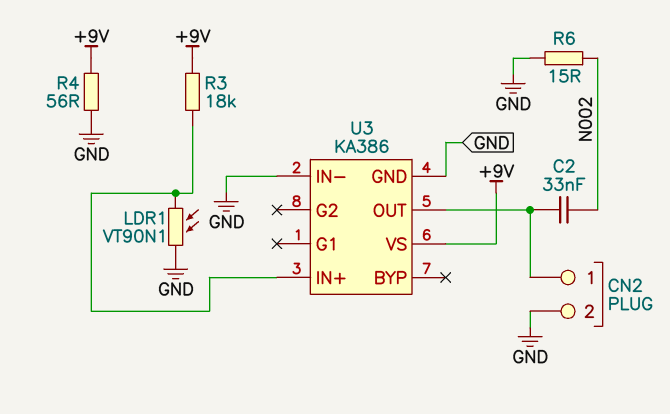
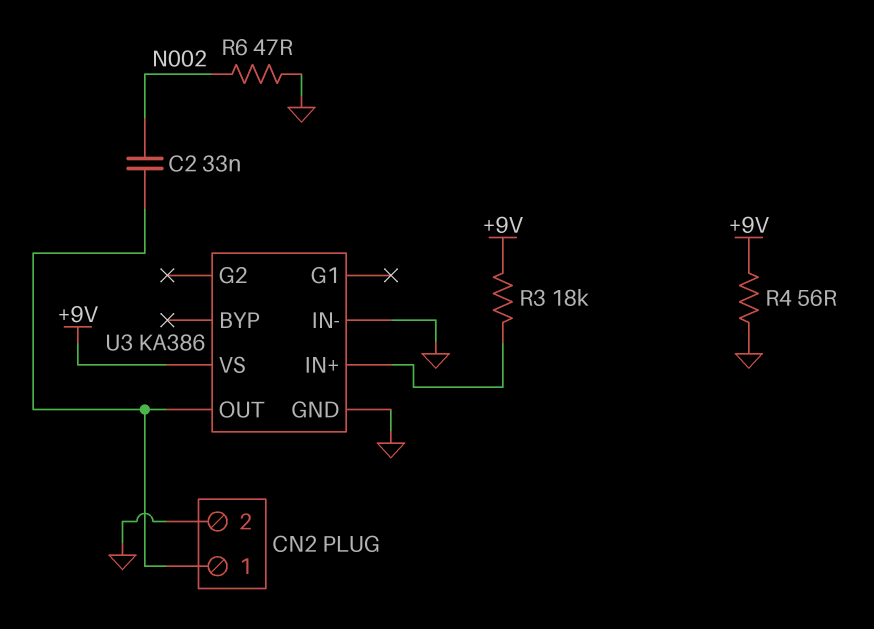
LDR1: VT90N1 (GND, U3/IN+) -> none
R6: 15 (GND, N002) -> 47 (GND, N002)

